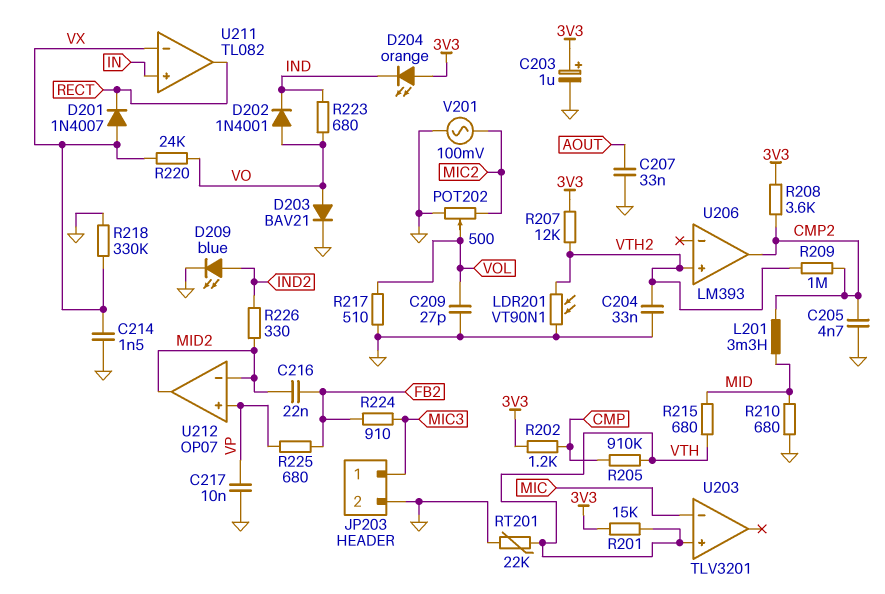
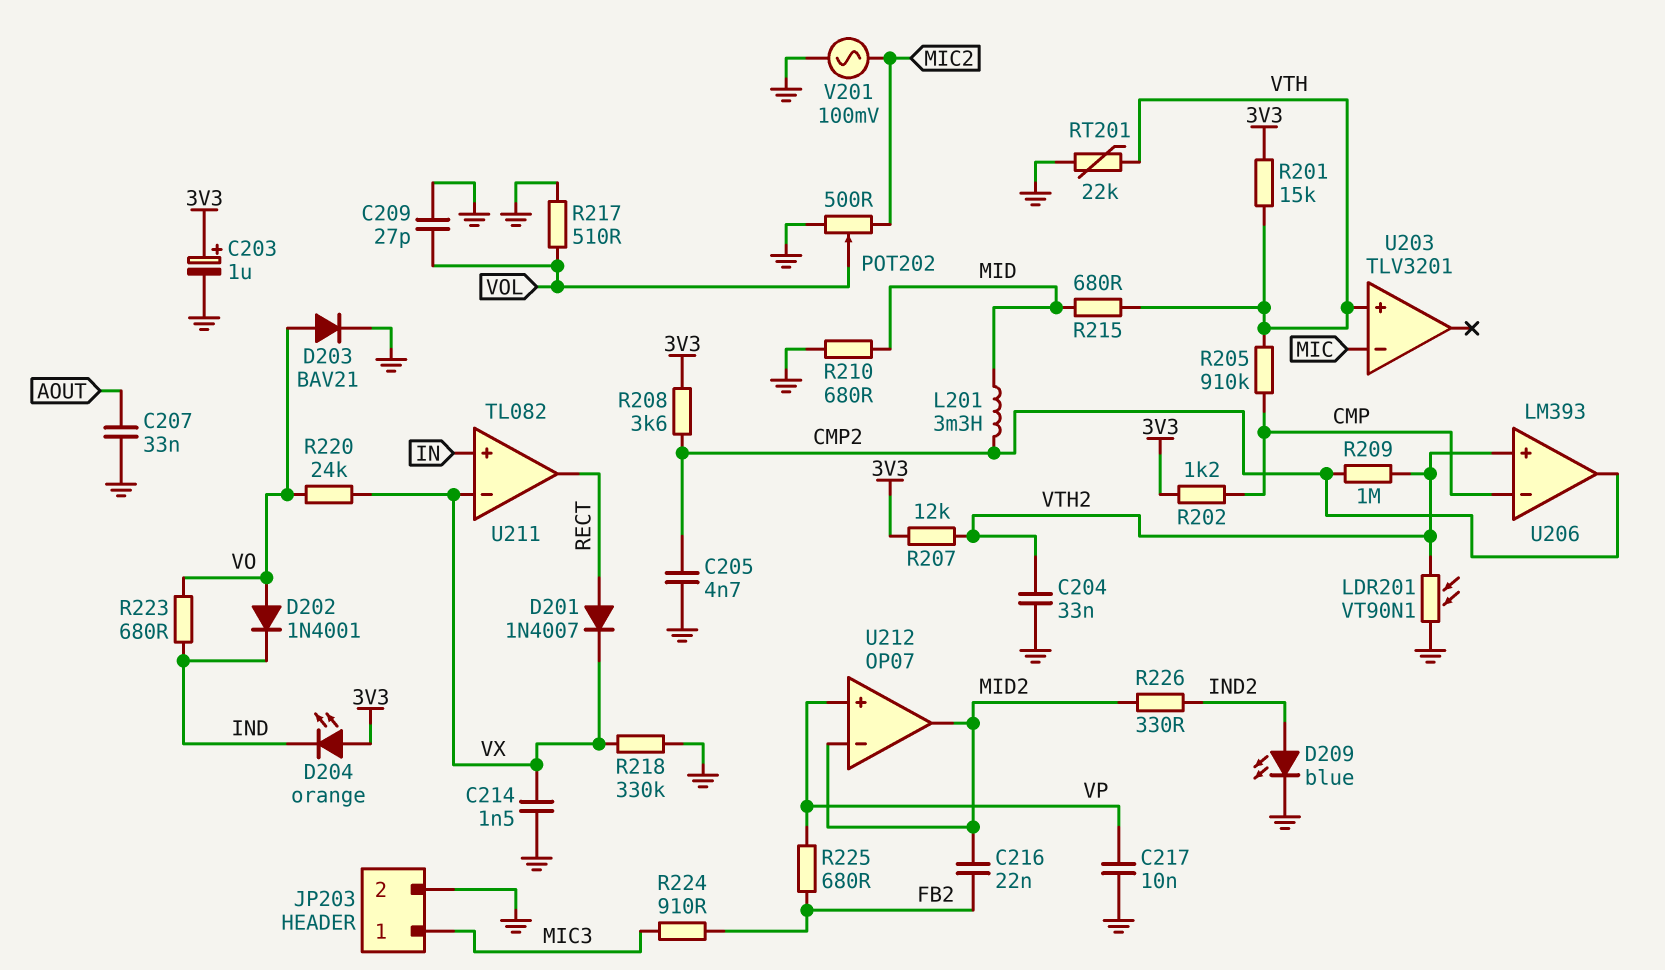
D201: diode 1N4007 (A VX, K RECT) -> diode 1N4007 (A RECT, K VX)
U206 pin in-: none -> CMP

